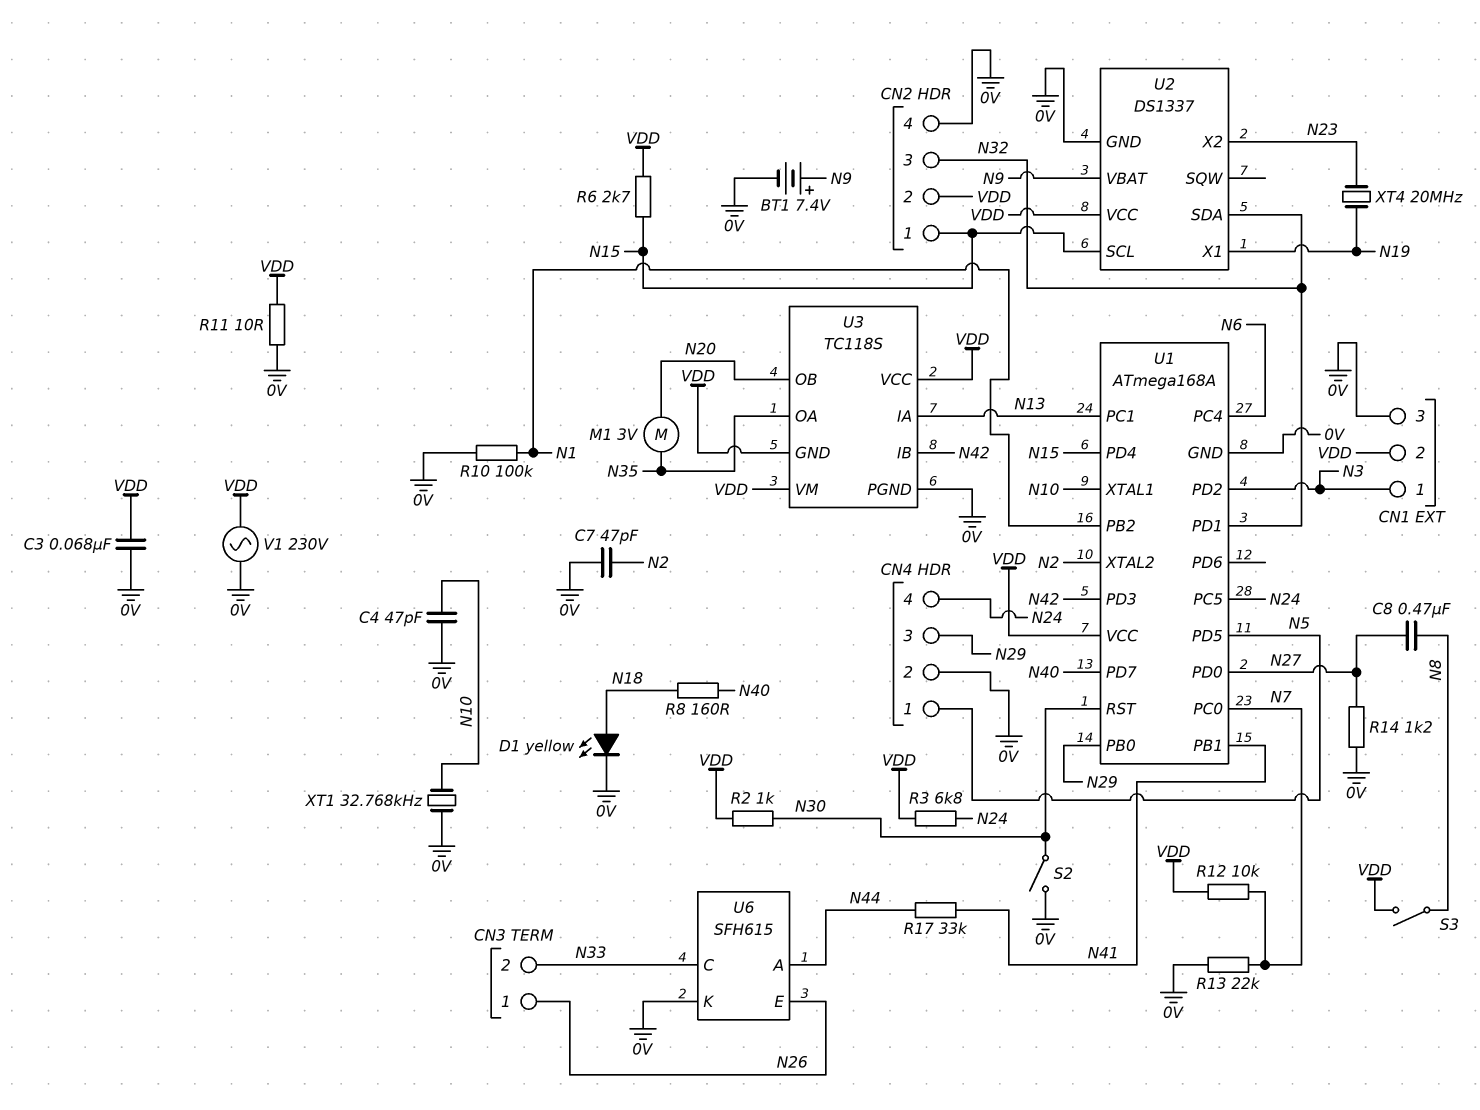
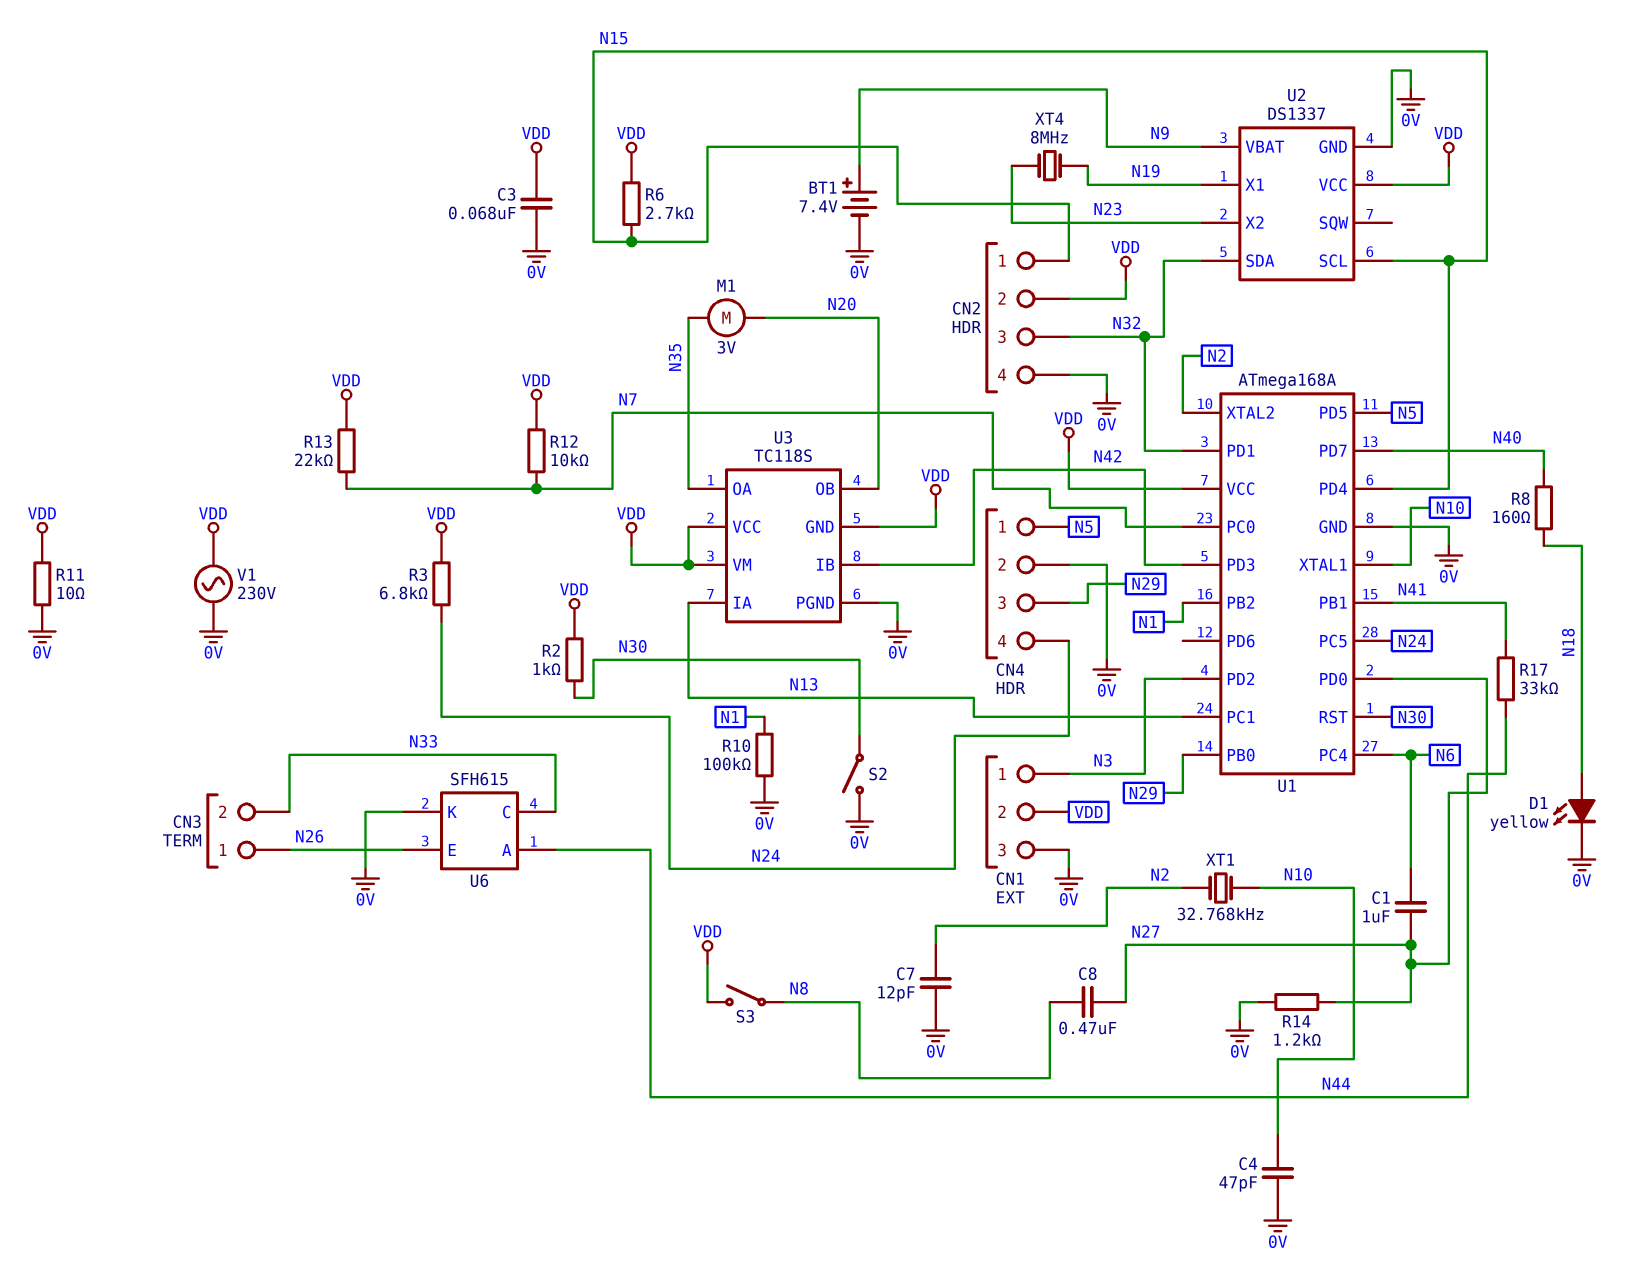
C1: none -> 1uF (N6, N27)
C7: 47pF (0V, N2) -> 12pF (0V, N2)
R13: 22k (0V, N7) -> 22k (N7, VDD)
XT1: 32.768kHz (0V, N10) -> 32.768kHz (N2, N10)
XT4: 20MHz (N19, N23) -> 8MHz (N19, N23)

